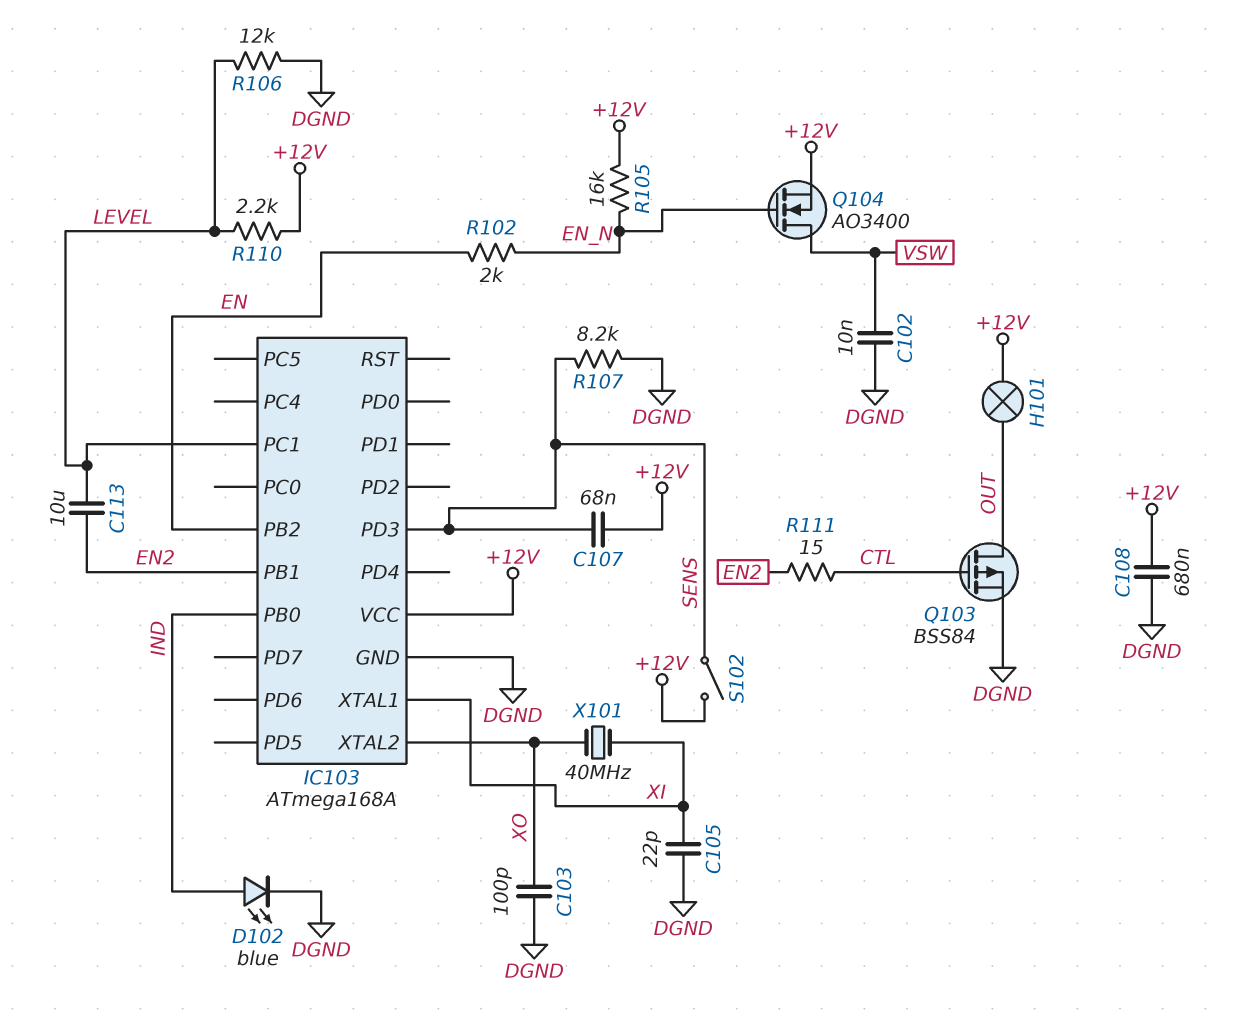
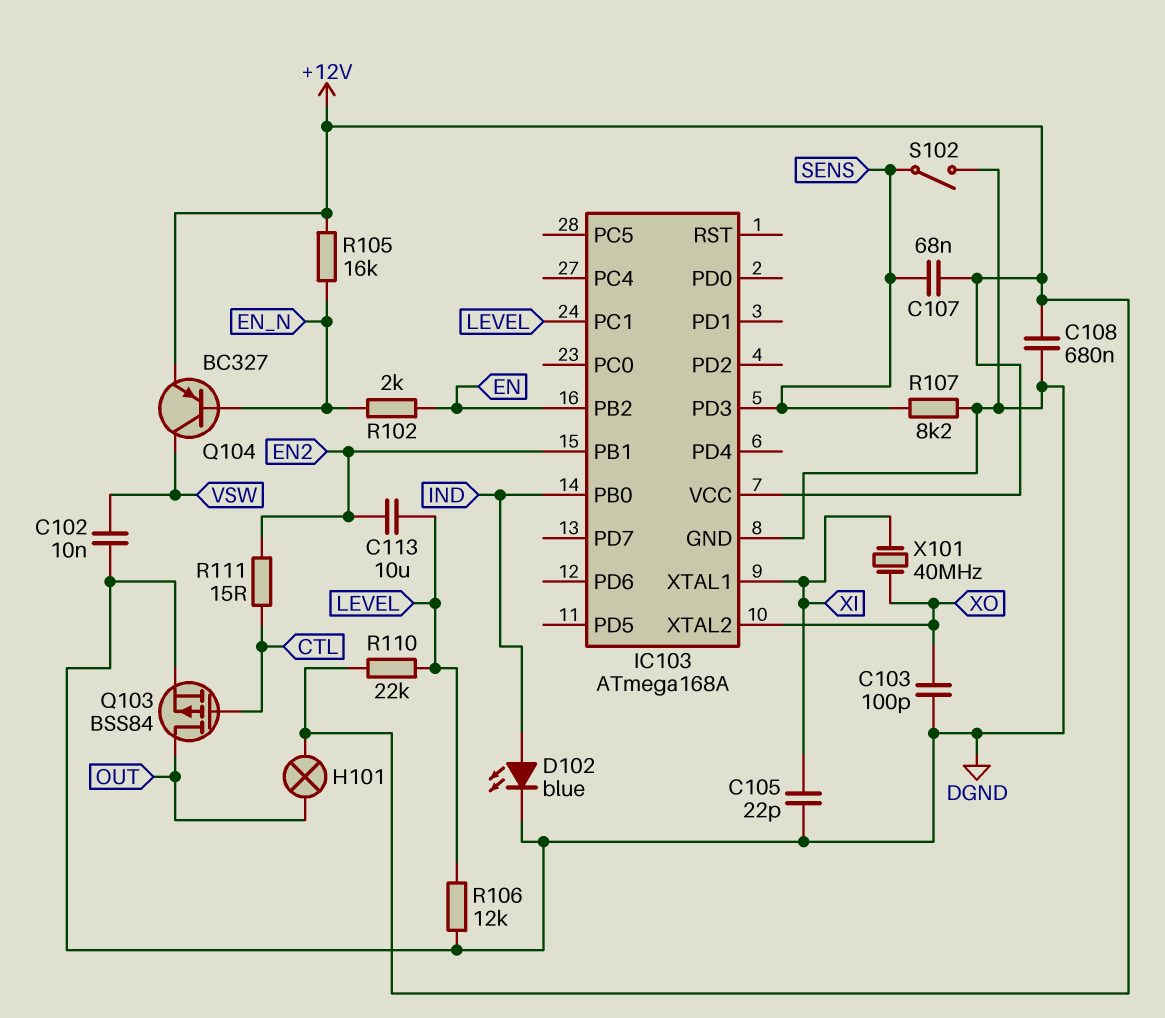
Q104: NMOS AO3400 (G EN_N, D VSW, S +12V) -> PNP BC327 (B EN_N, C VSW, E +12V)
R110: 2.2k (+12V, LEVEL) -> 22k (+12V, LEVEL)
S102: switch (+12V, SENS) -> switch (DGND, SENS)

